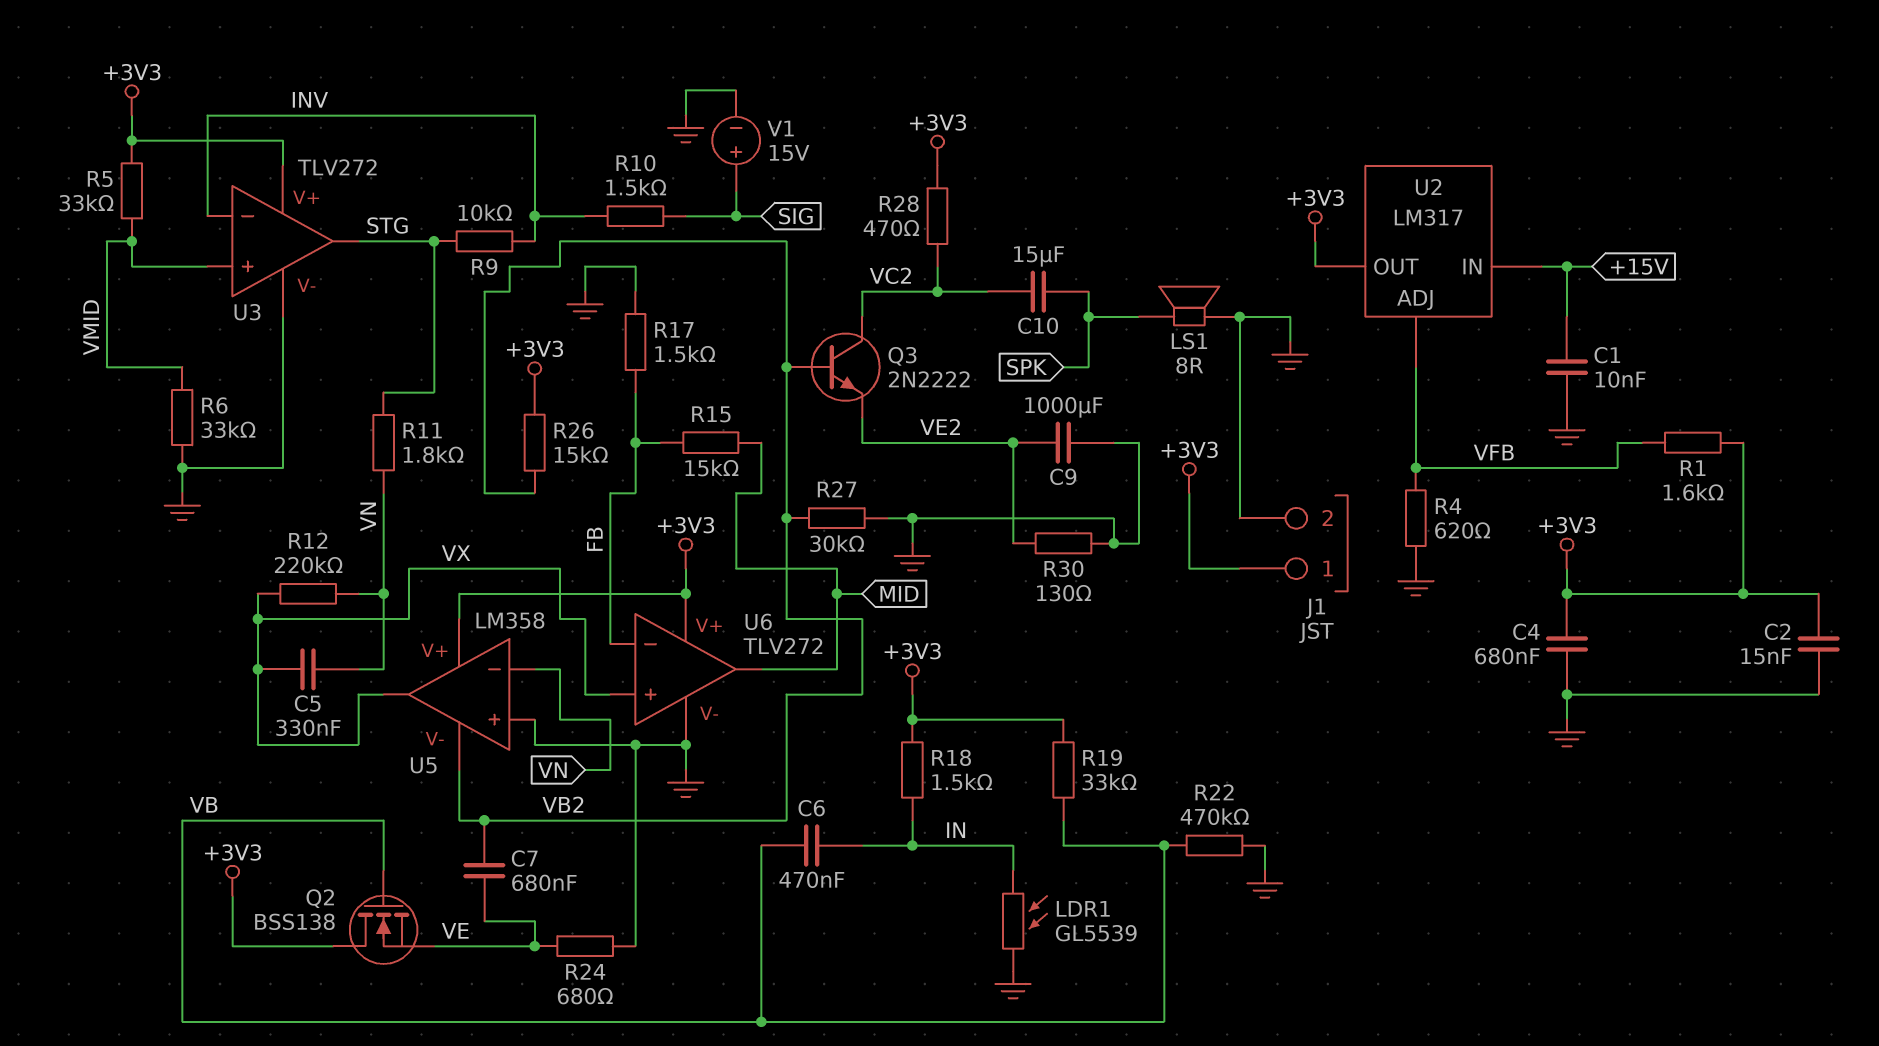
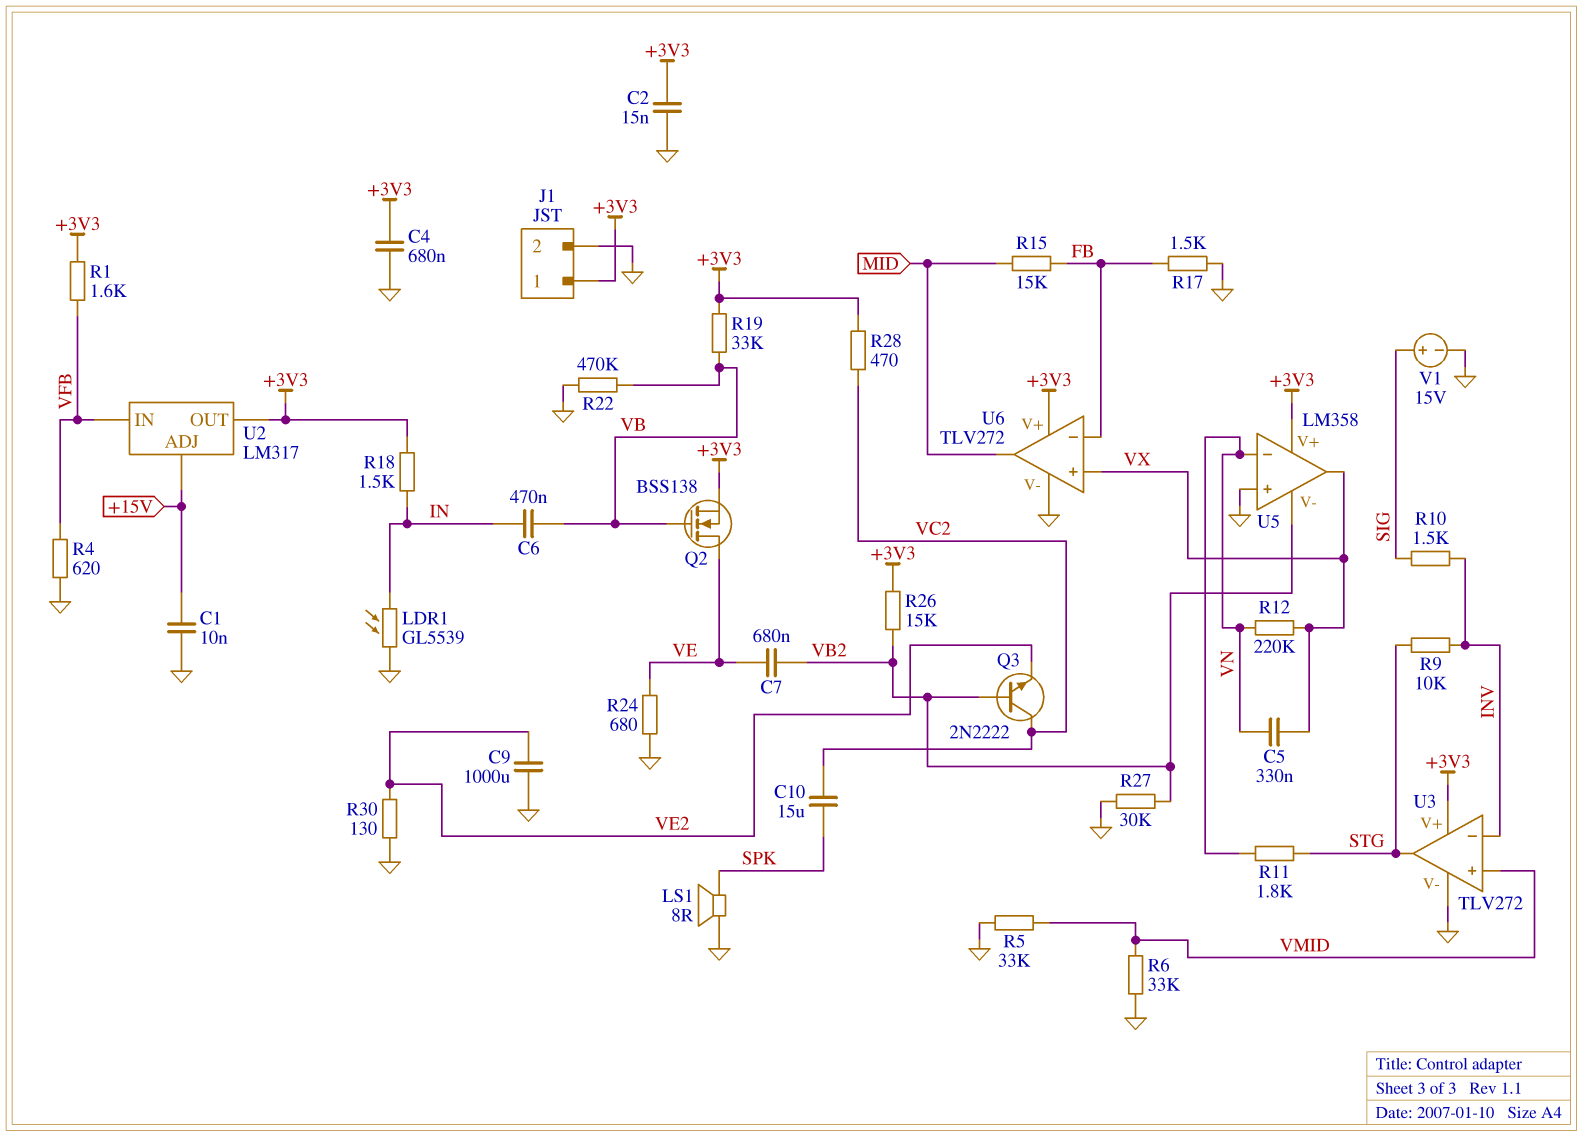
Q2: NMOS BSS138 (G VB, D +3V3, S VE) -> NMOS BSS138 (G VB, D VE, S +3V3)
R5: 33k (+3V3, VMID) -> 33k (GND, VMID)
U2 pin ADJ: VFB -> +15V
U2 pin IN: +15V -> VFB

